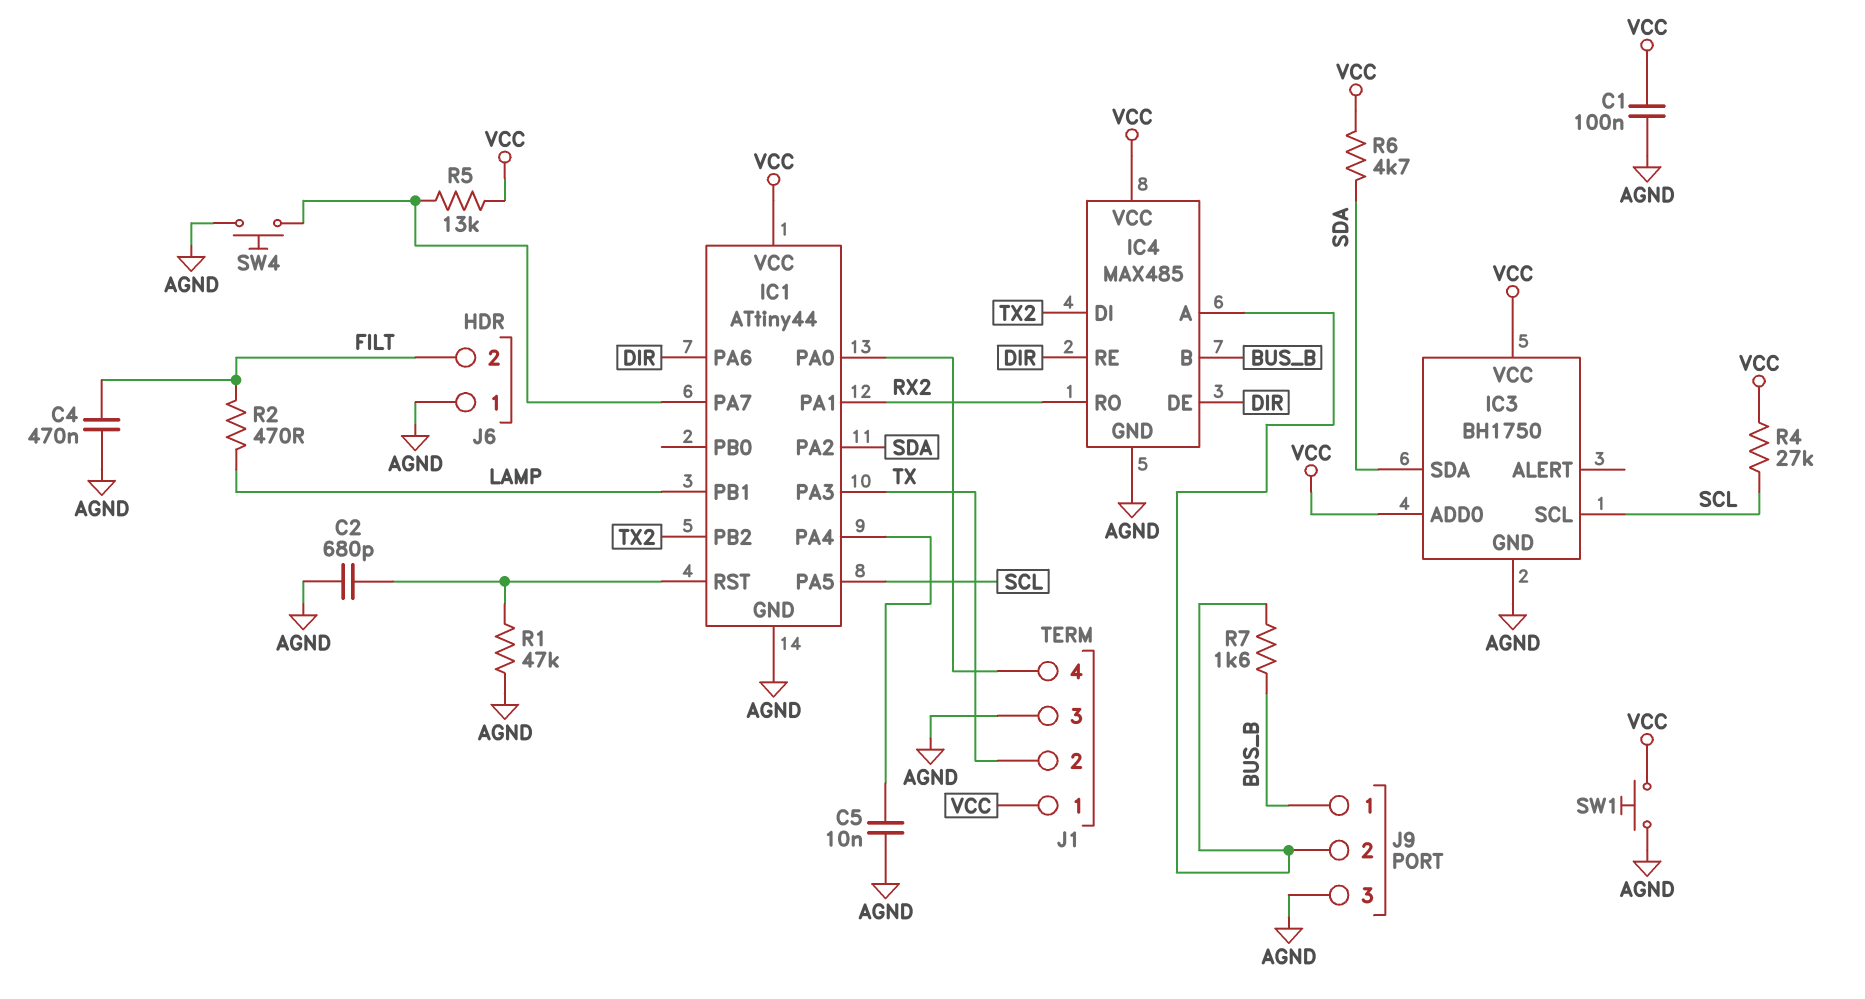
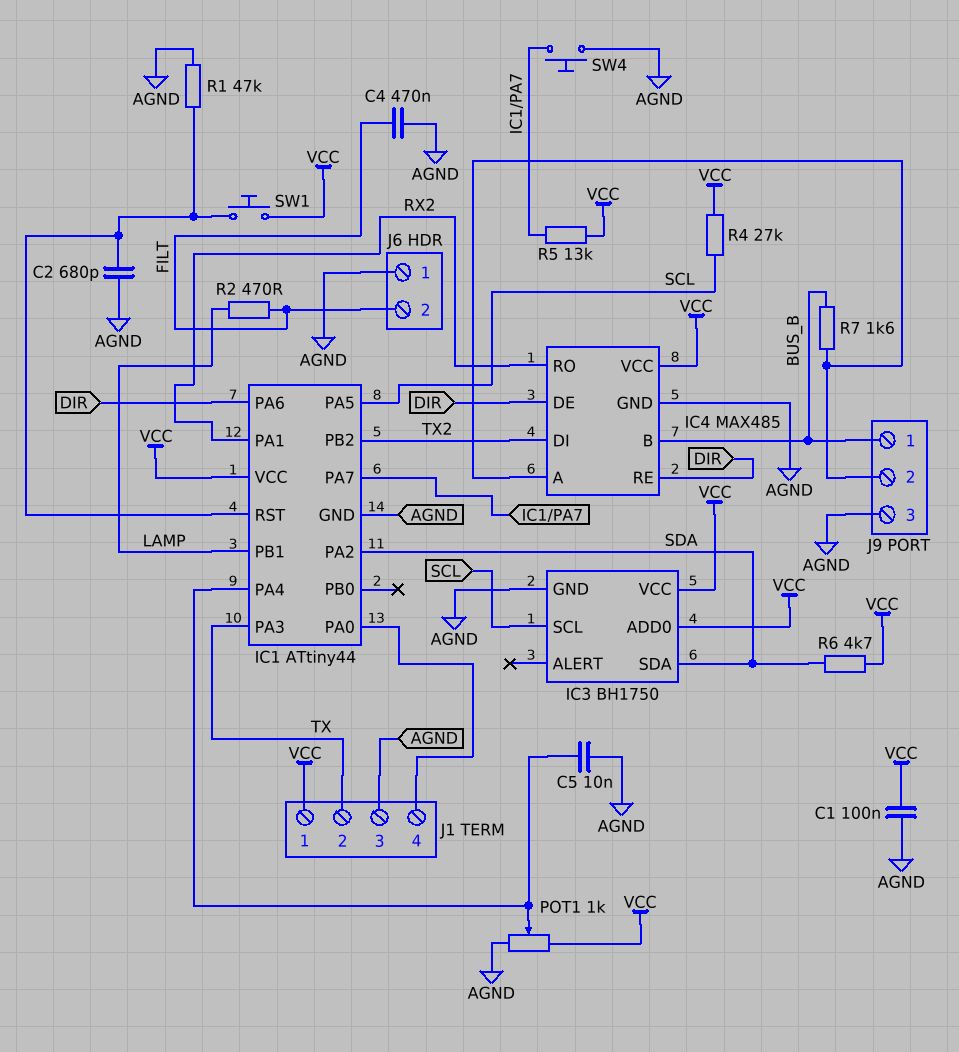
POT1: none -> 1k (AGND, VCC, wiper IC1/PA4)
SW1: button (AGND, VCC) -> button (IC1/RST, VCC)

